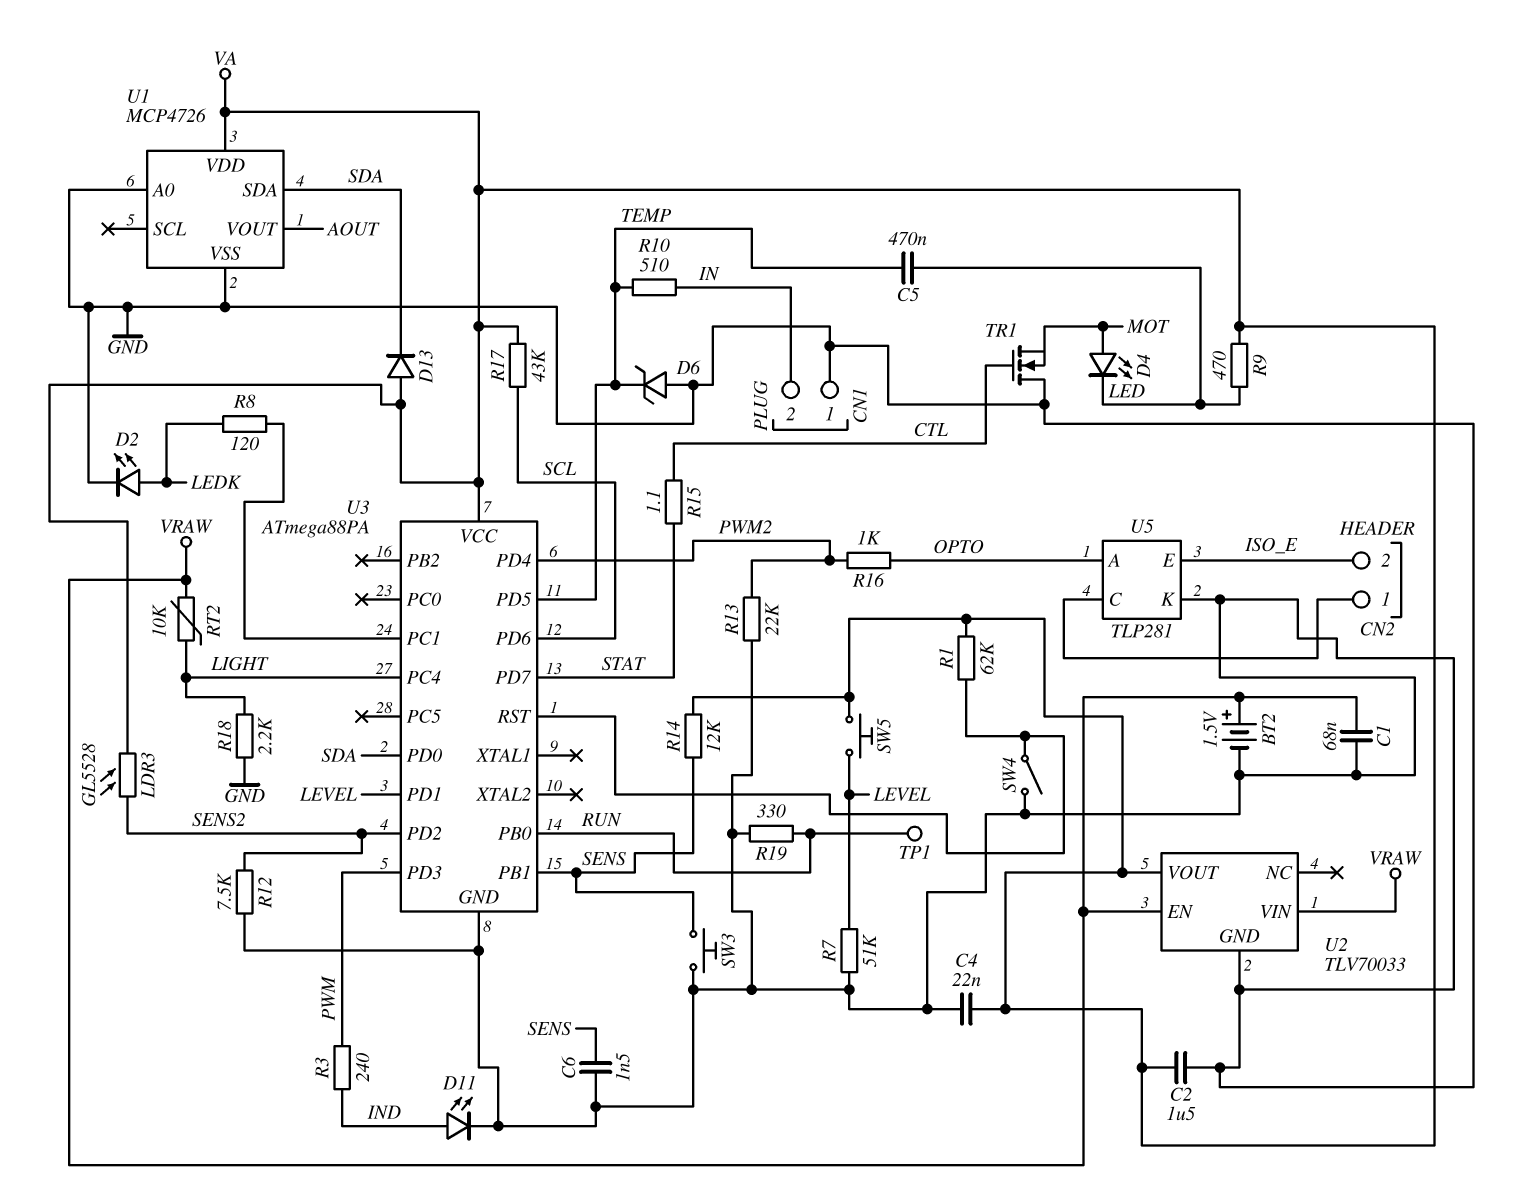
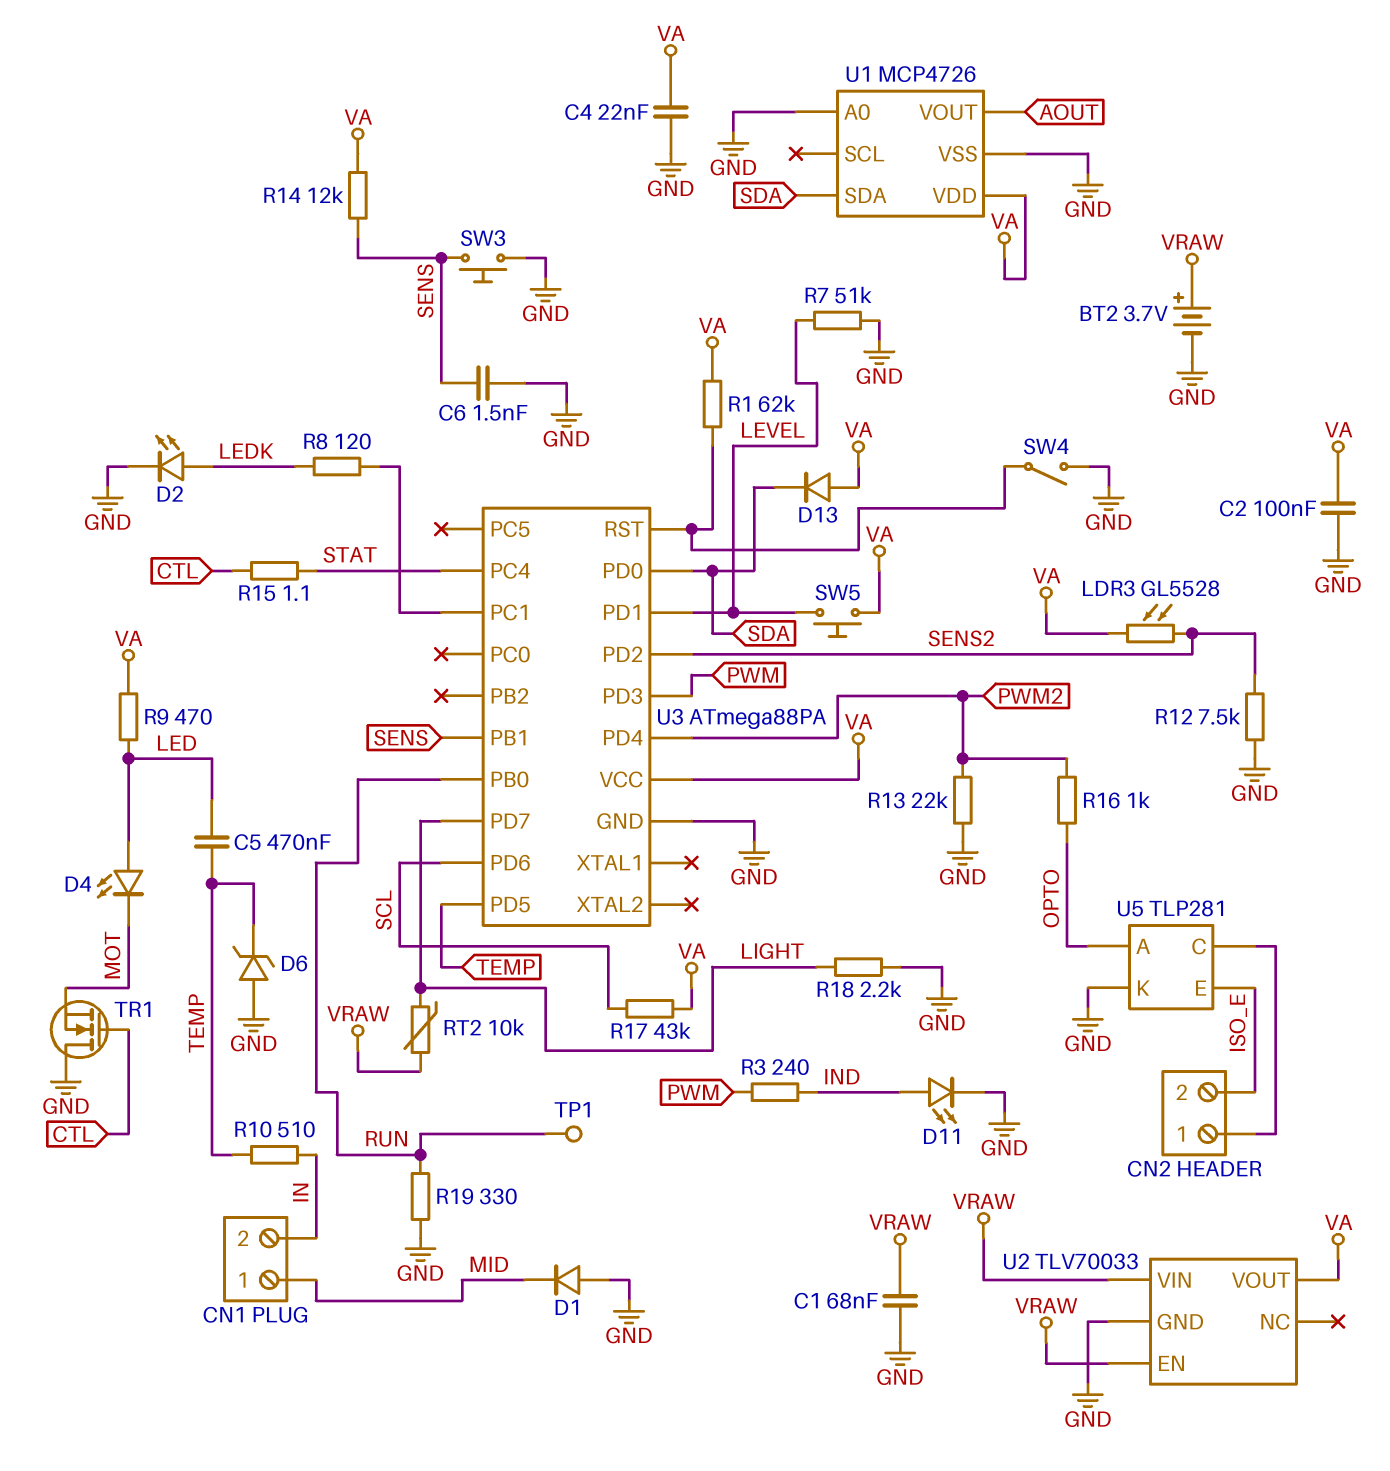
BT2: 1.5V (plus VRAW, minus GND) -> 3.7V (plus VRAW, minus GND)
C2: 1.5uF (GND, VA) -> 100nF (GND, VA)
CN1 pin 1: GND -> MID
D1: none -> diode (A GND, K MID)
D4: LED (A MOT, K LED) -> LED (A LED, K MOT)
U3 pin PC4: LIGHT -> STAT
U3 pin PD7: STAT -> LIGHT

